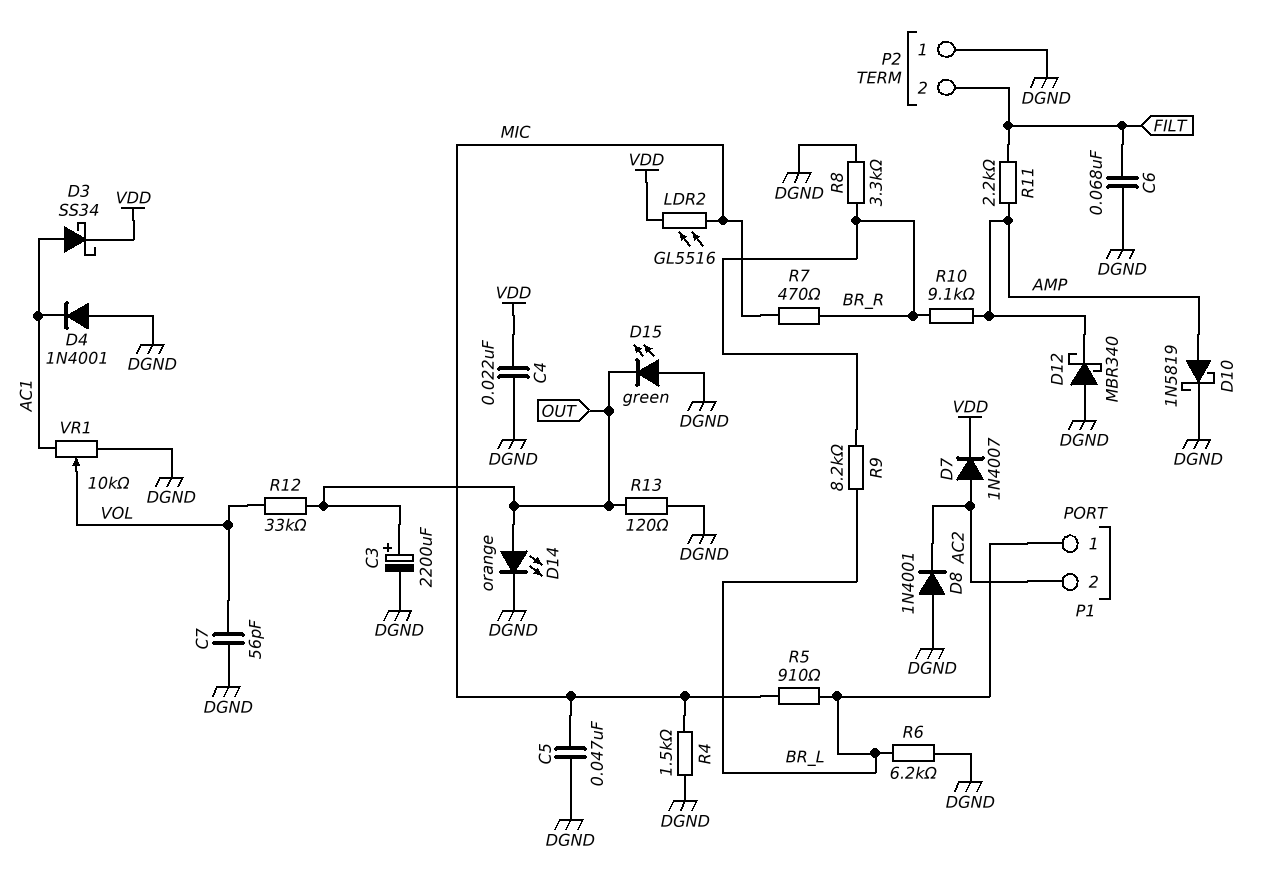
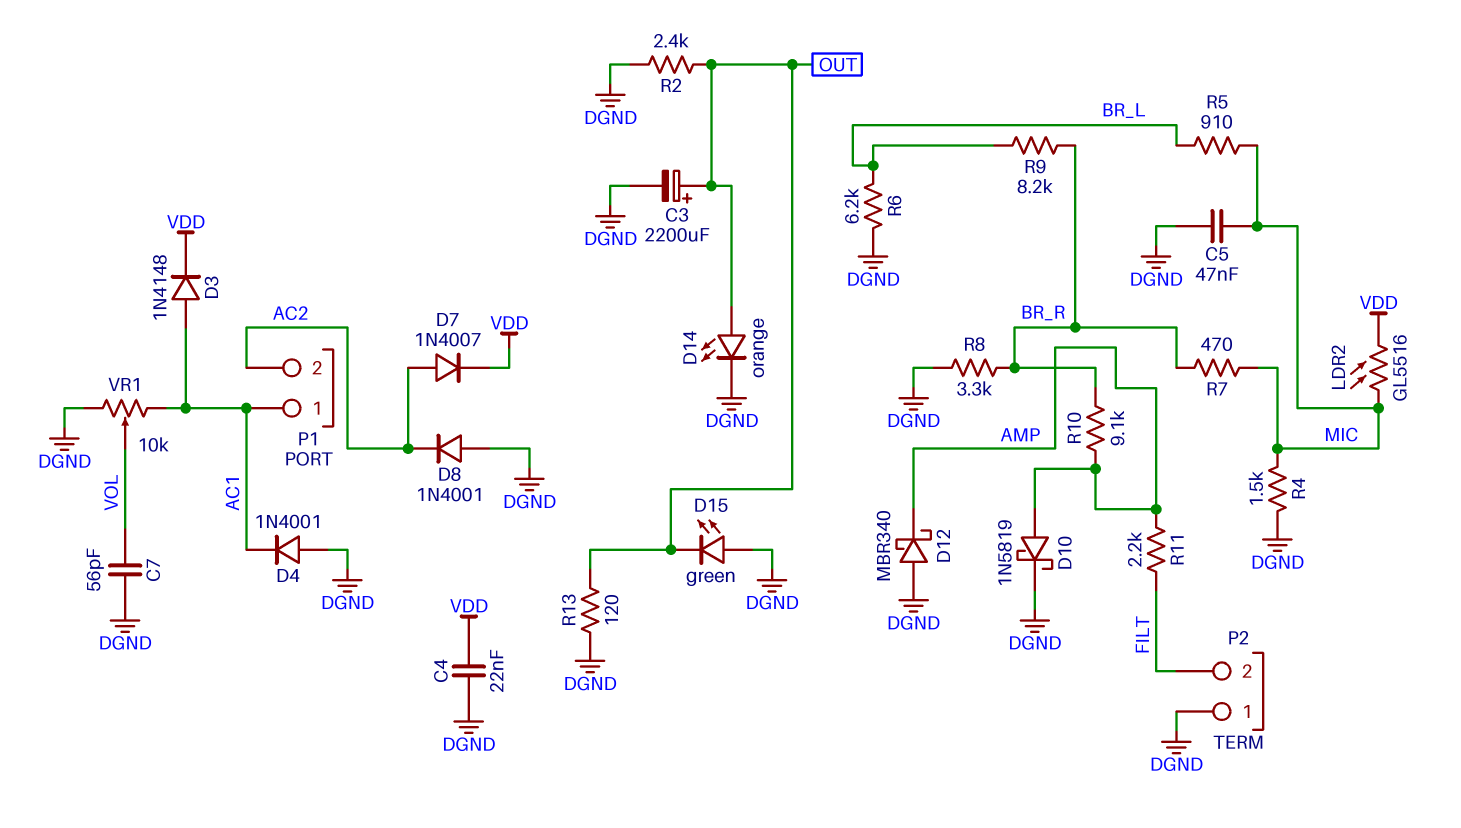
C6: 68nF (DGND, FILT) -> none
D3: schottky SS34 (A AC1, K VDD) -> diode 1N4148 (A AC1, K VDD)
P1 pin 1: BR_L -> AC1
R2: none -> 2.4k (DGND, OUT)
R12: 33k (OUT, VOL) -> none

